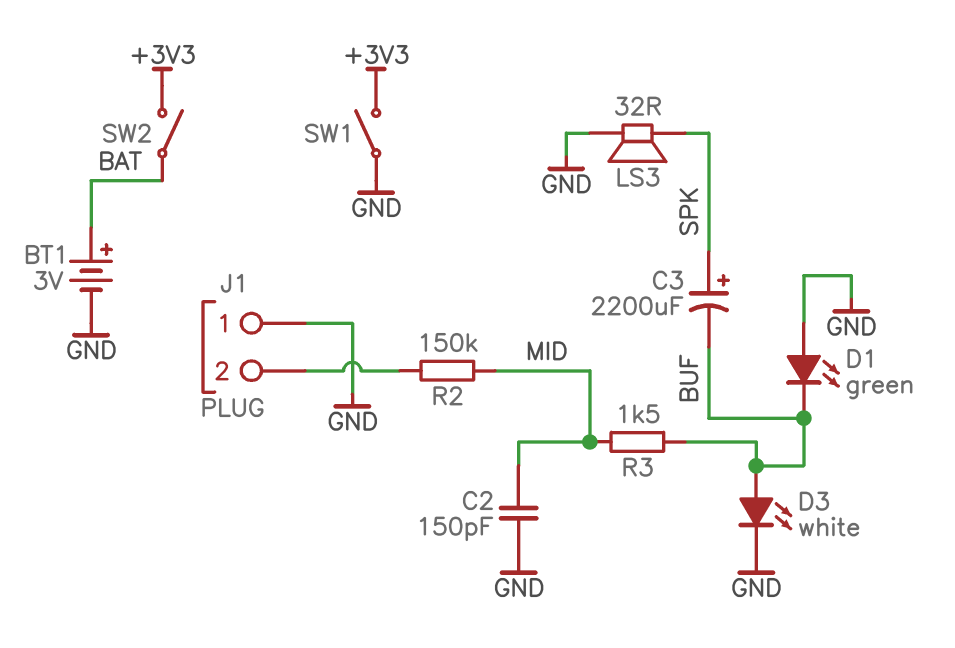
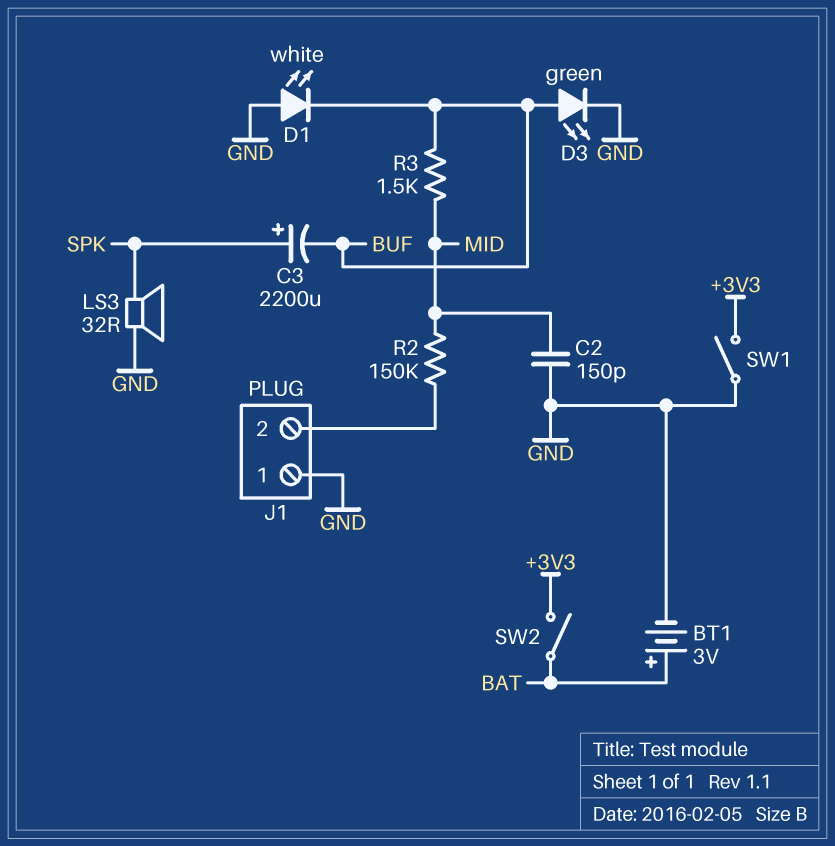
D1: LED green (A GND, K BUF) -> LED white (A GND, K BUF)
D3: LED white (A BUF, K GND) -> LED green (A BUF, K GND)

